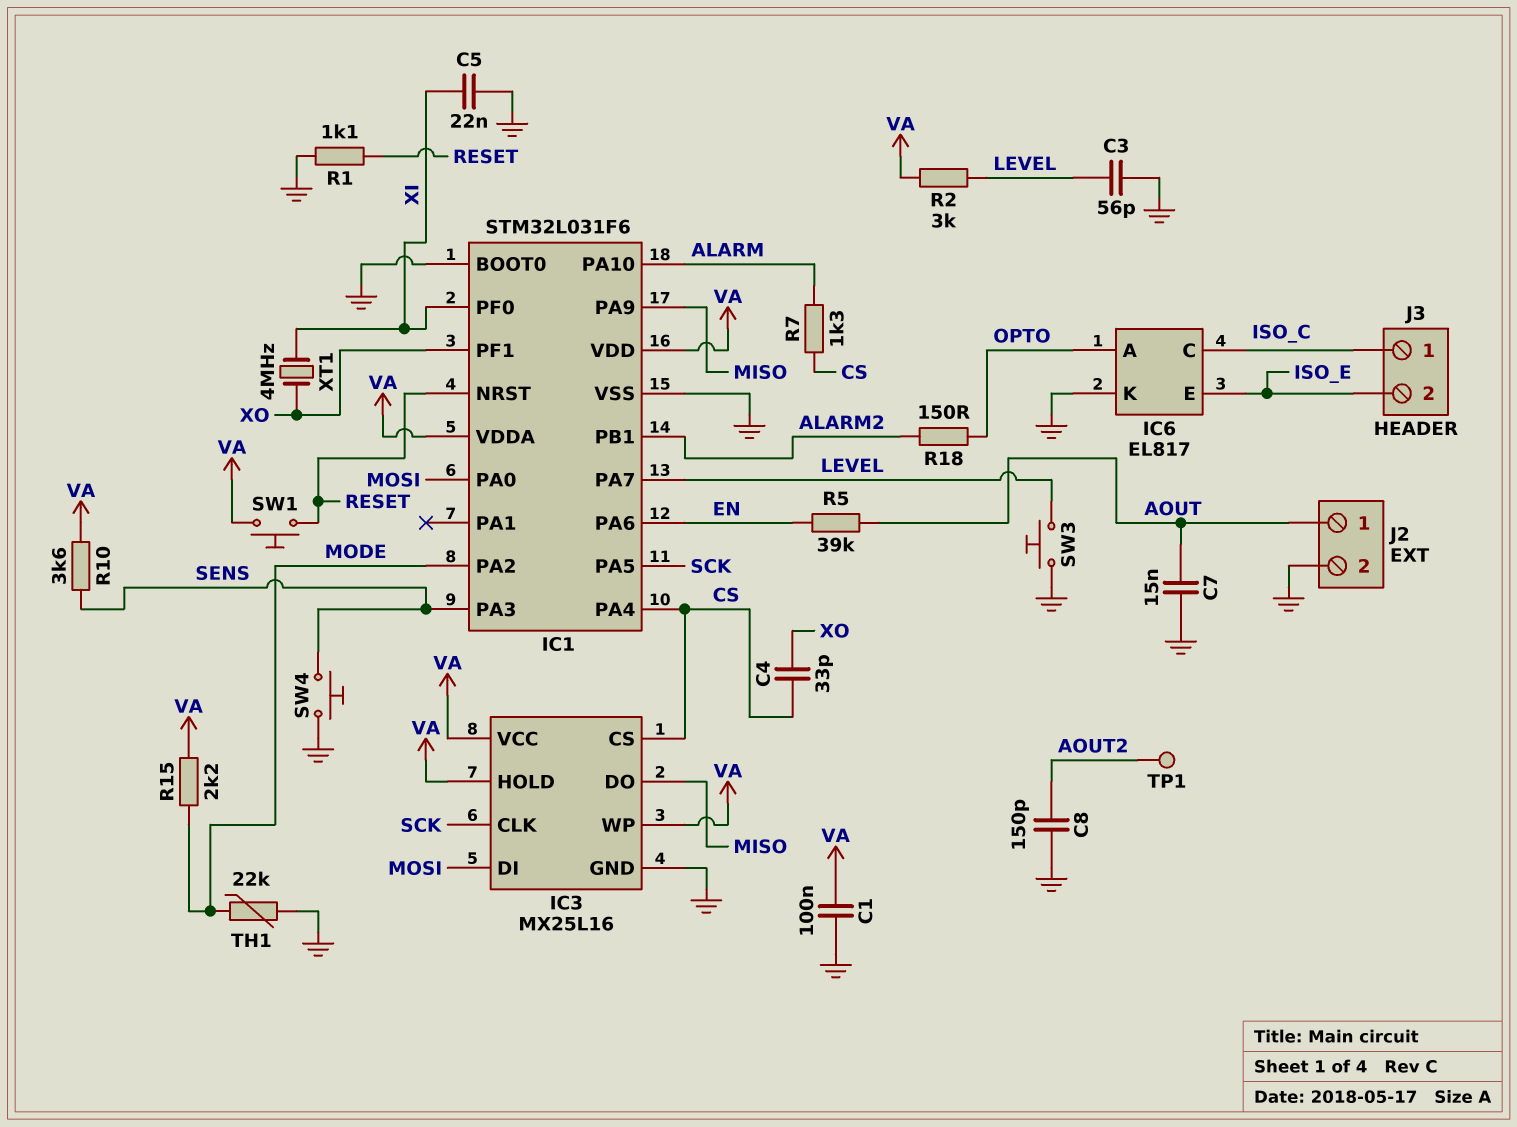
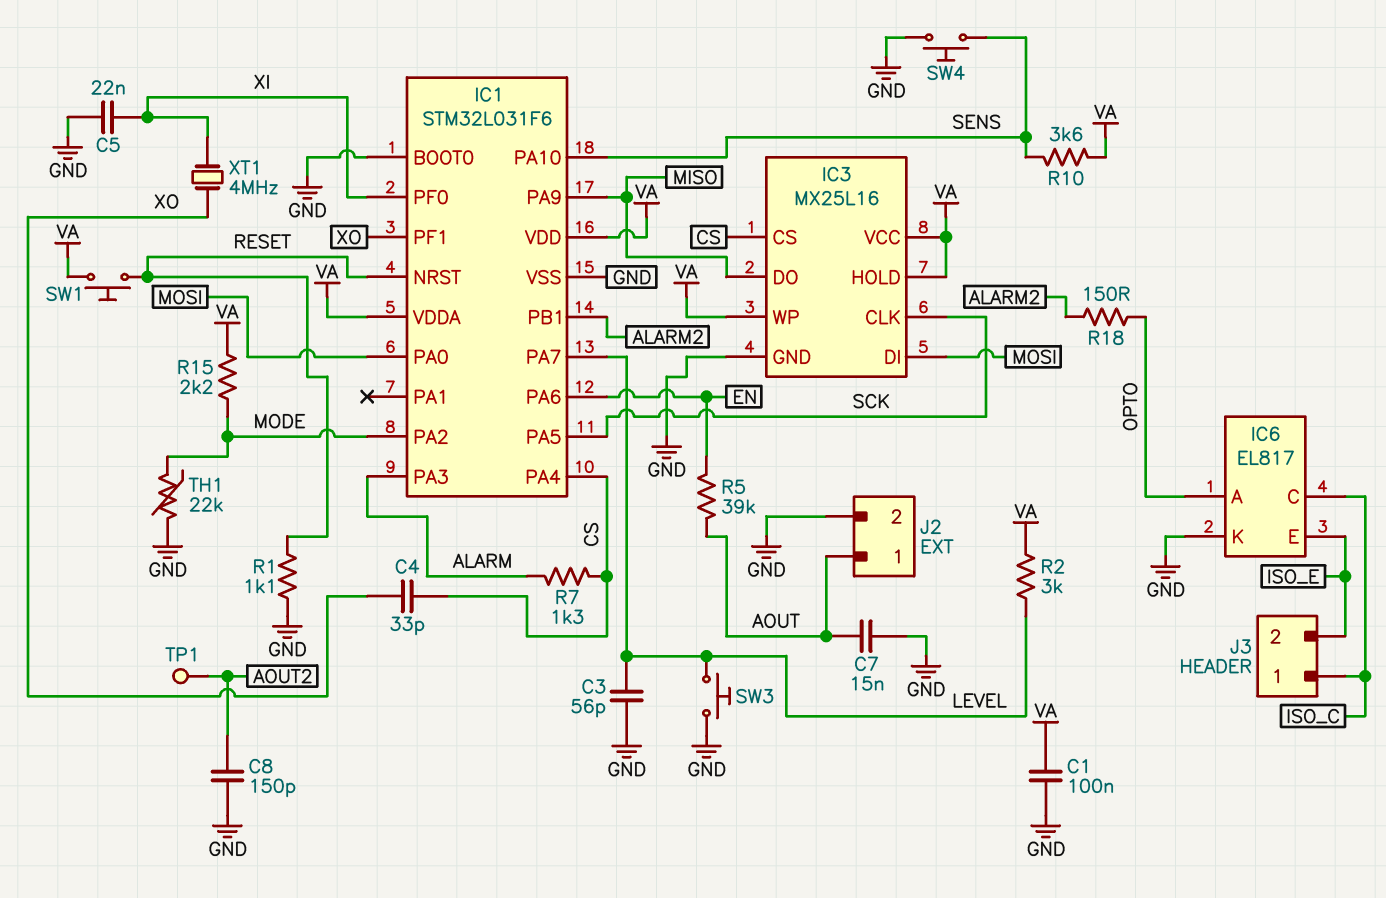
IC1 pin PA3: SENS -> ALARM
IC1 pin PA10: ALARM -> SENS

